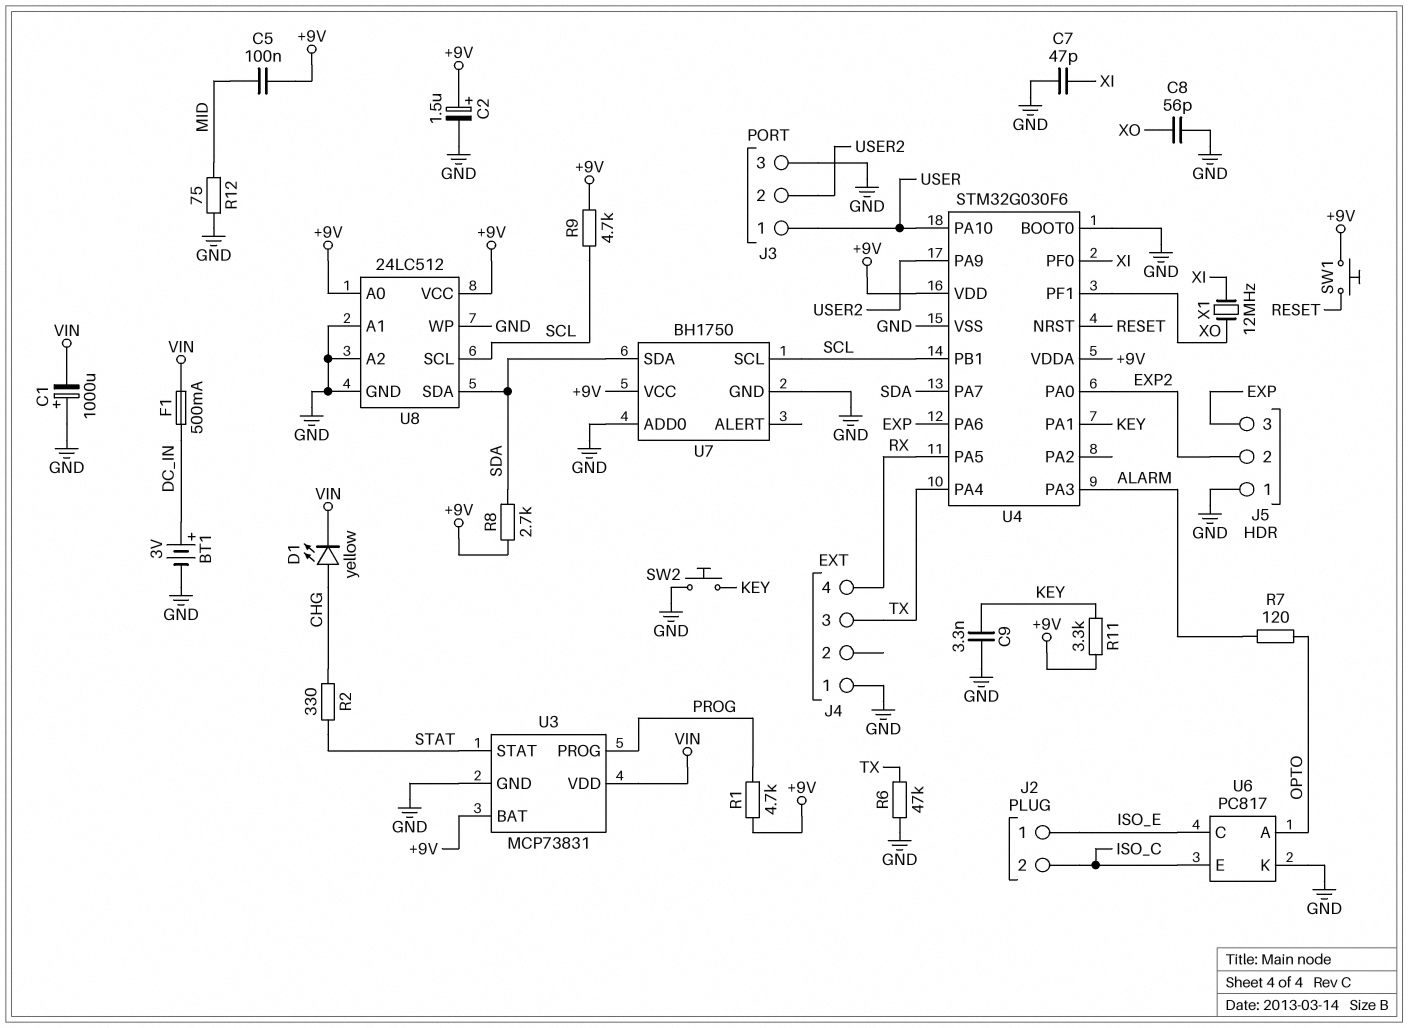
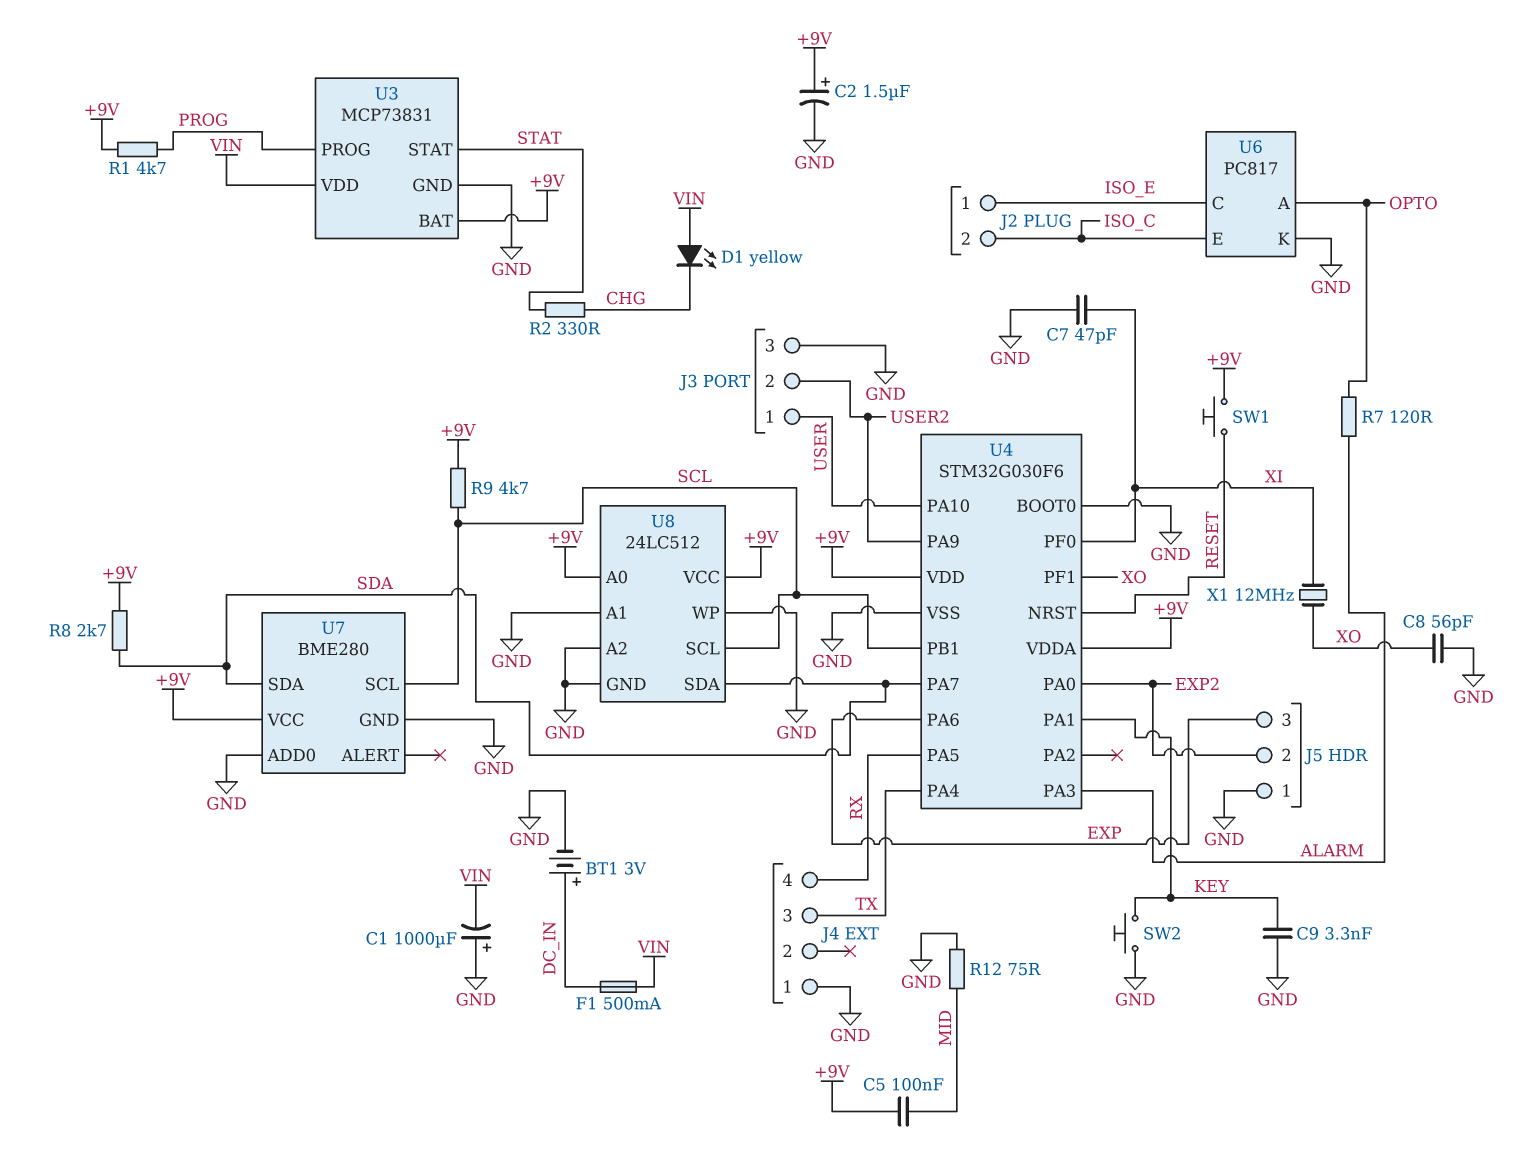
D1: LED yellow (A CHG, K VIN) -> LED yellow (A VIN, K CHG)
R6: 47k (GND, TX) -> none
R11: 3.3k (+9V, KEY) -> none
U7: BH1750 -> BME280

